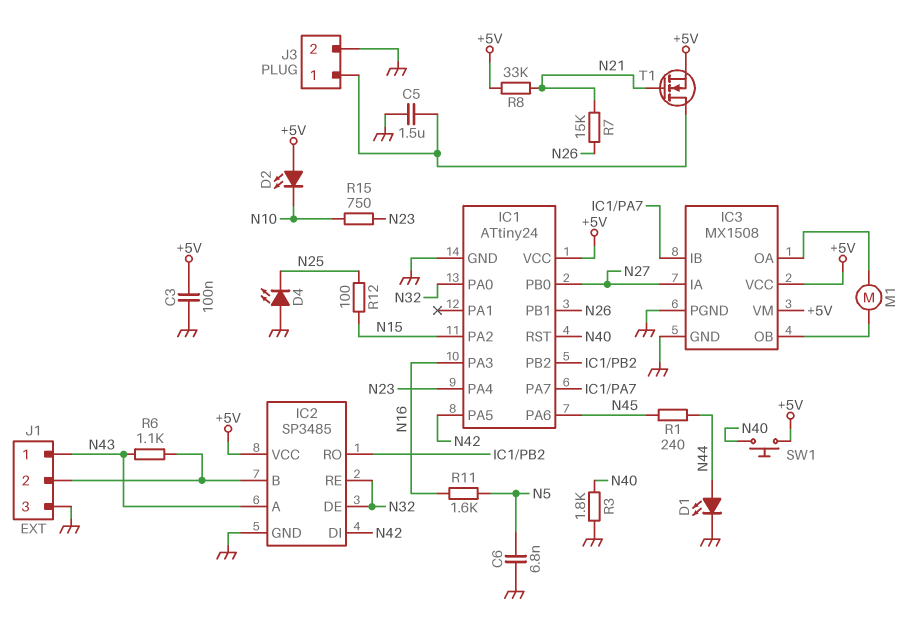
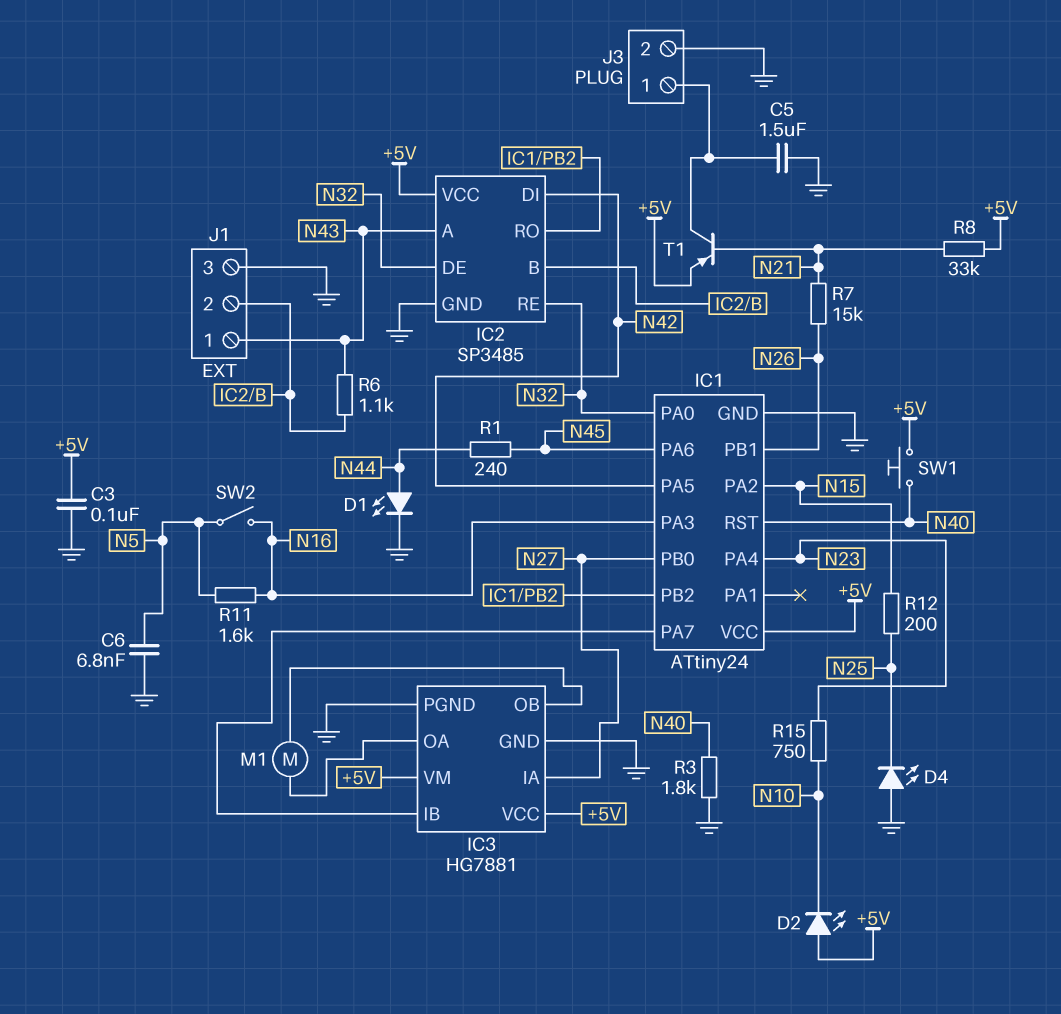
IC3: MX1508 -> HG7881
R12: 100 (N15, N25) -> 200 (N15, N25)
SW2: none -> switch (N5, N16)
T1: NMOS (G N21, D J3/1, S +5V) -> PNP (B N21, C J3/1, E +5V)

